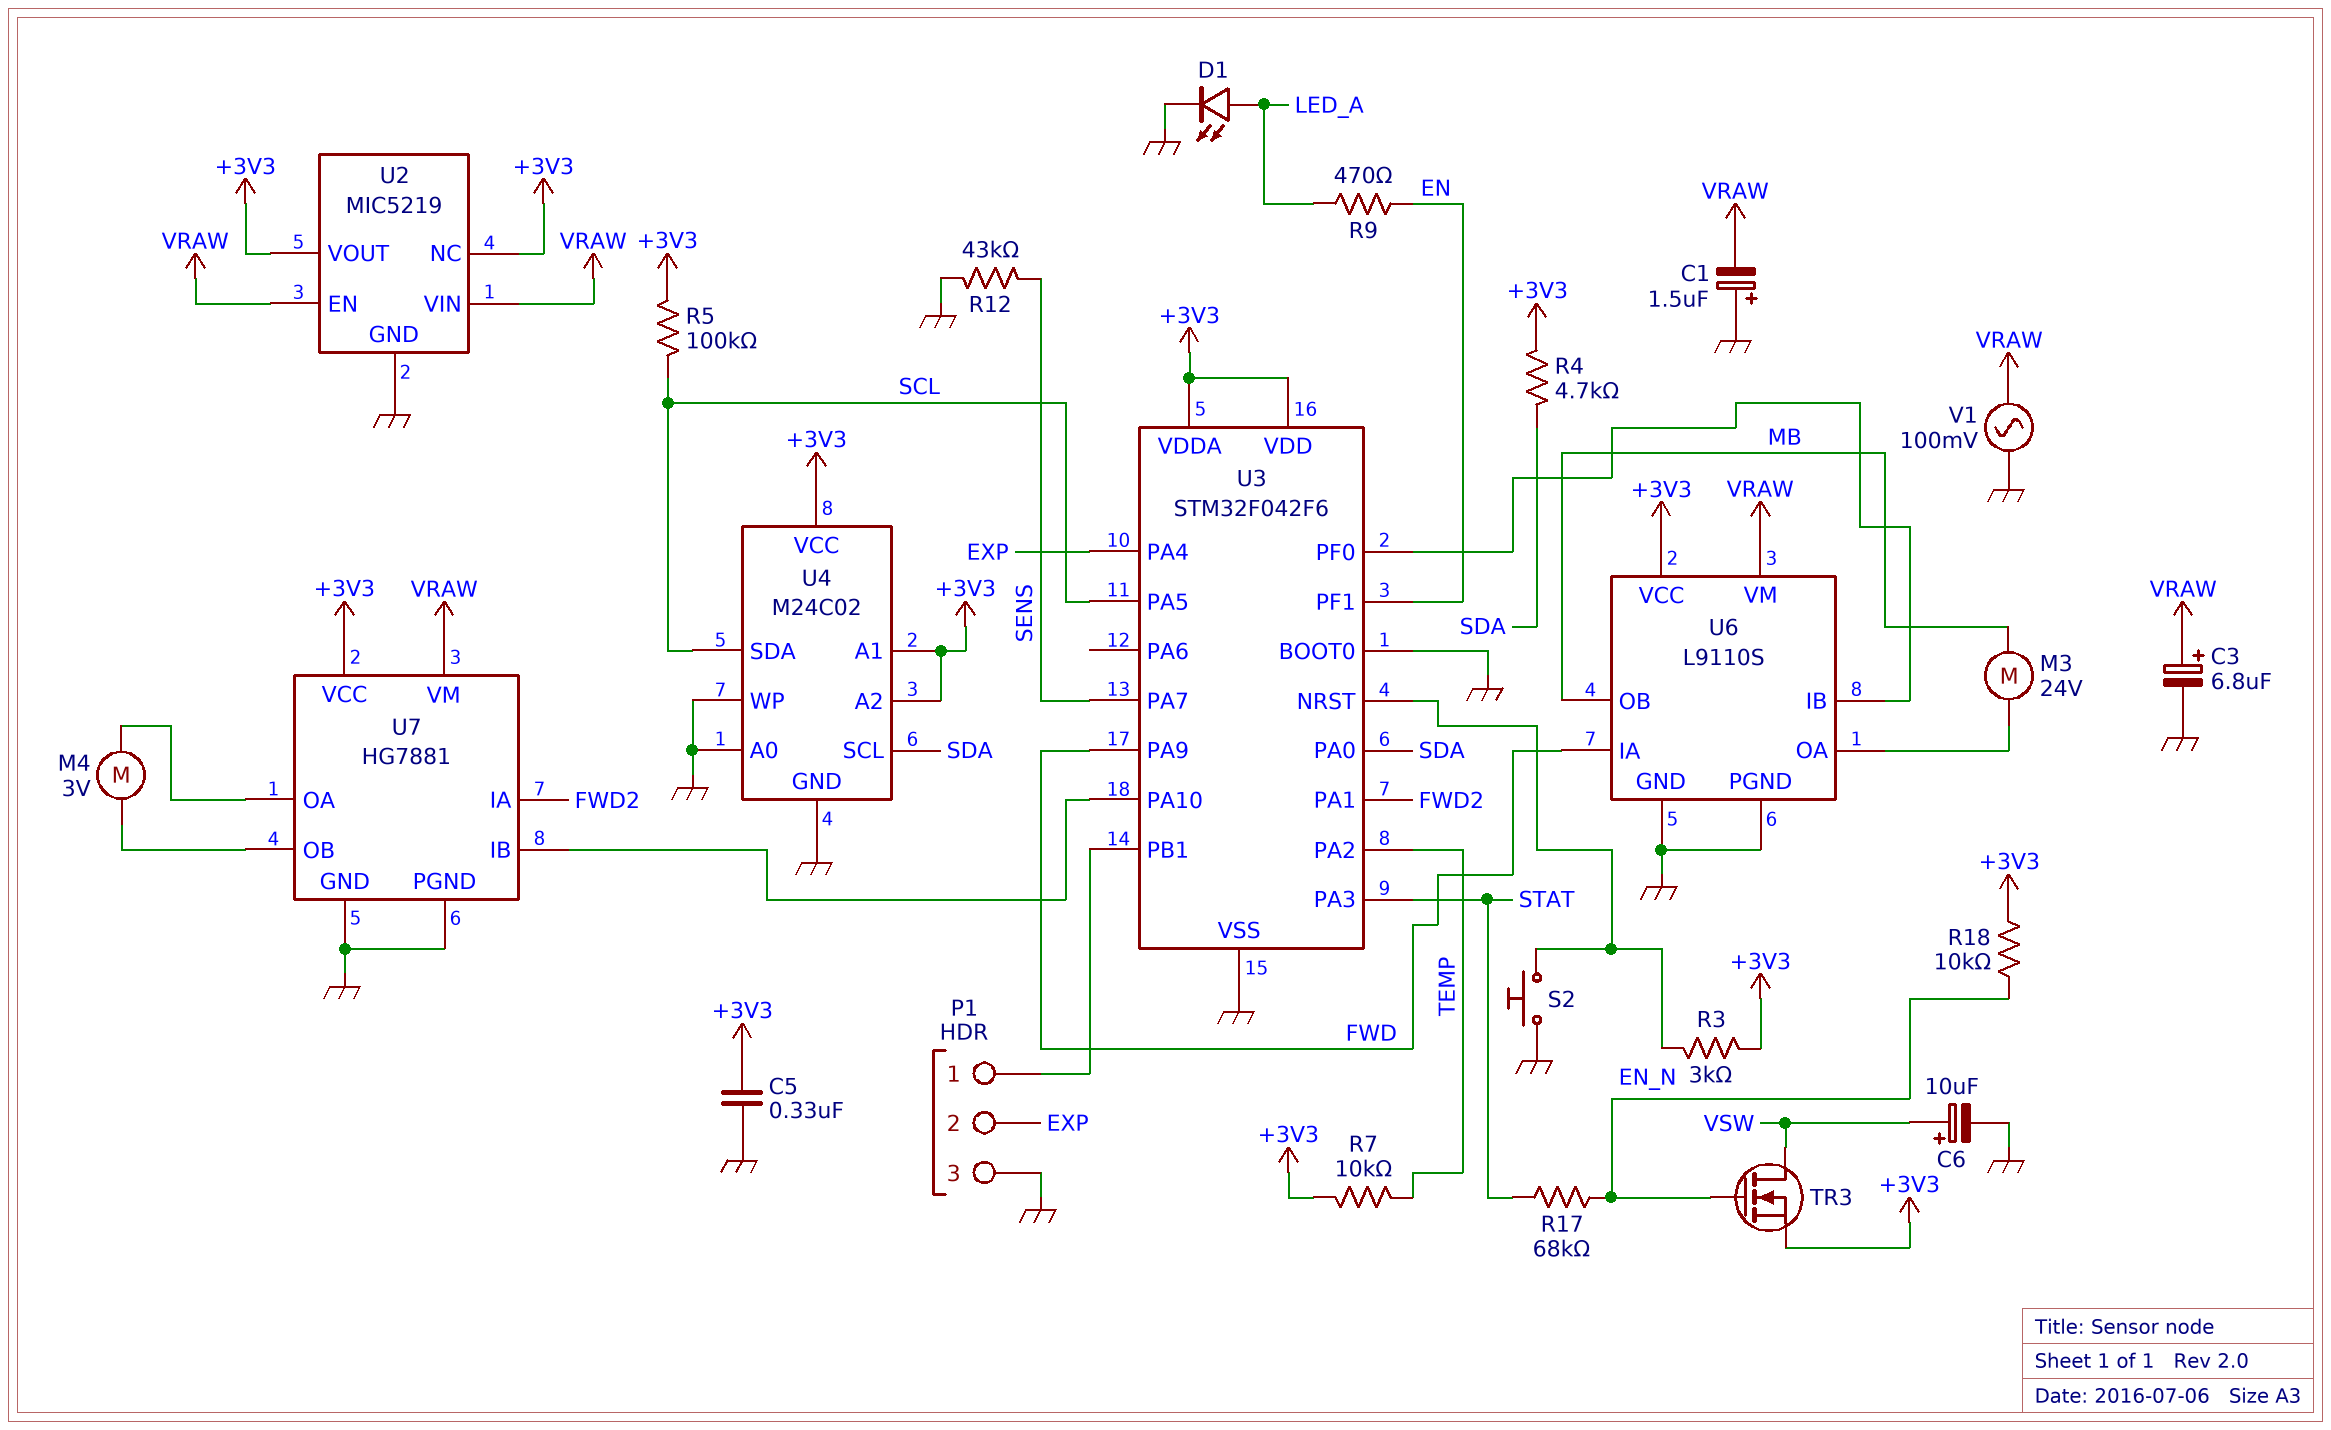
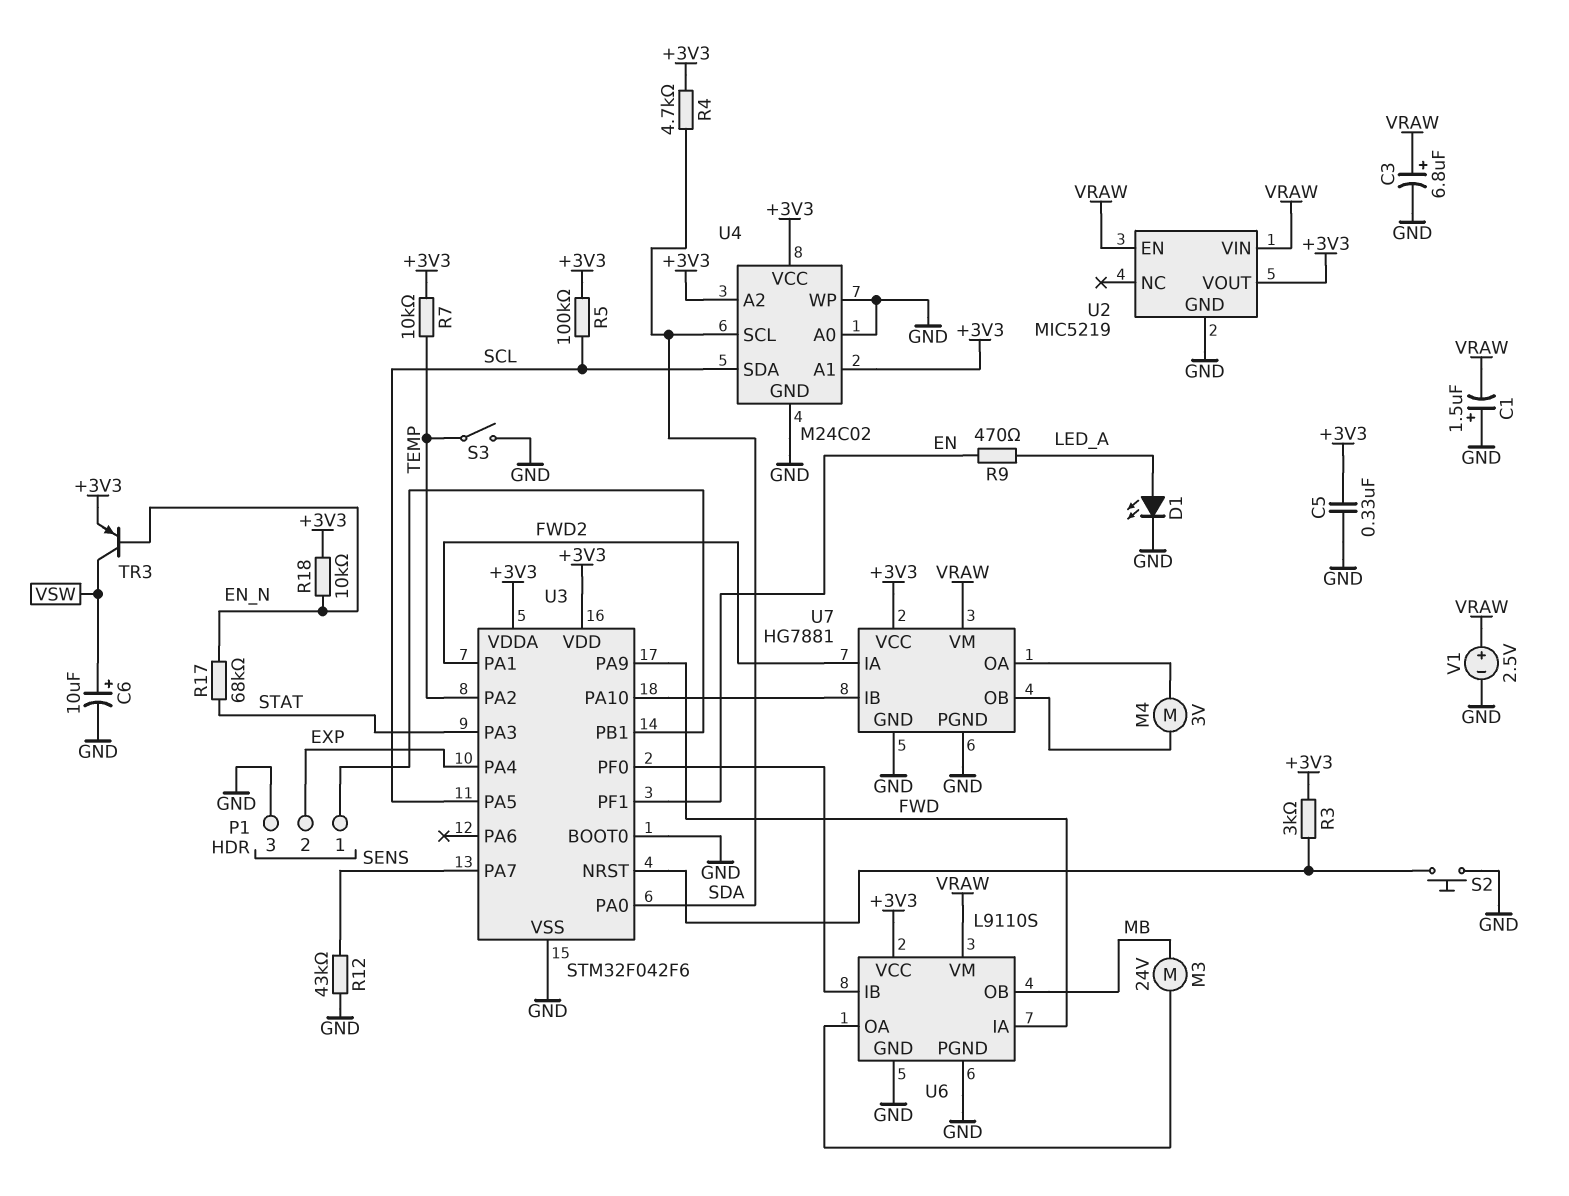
S3: none -> switch (GND, TEMP)
TR3: NMOS (G EN_N, D VSW, S +3V3) -> PNP (B EN_N, C VSW, E +3V3)
U2 pin NC: +3V3 -> none
V1: AC 100mV (GND, VRAW) -> 2.5V (plus VRAW, minus GND)

